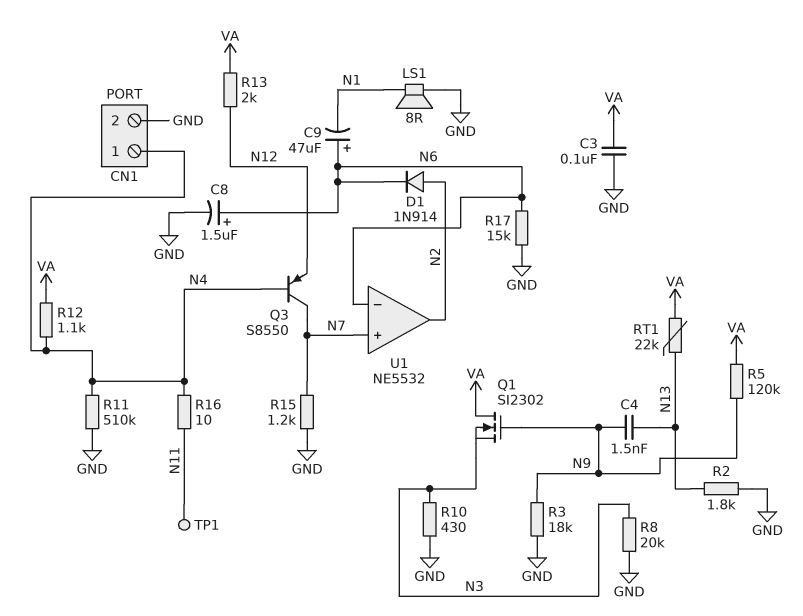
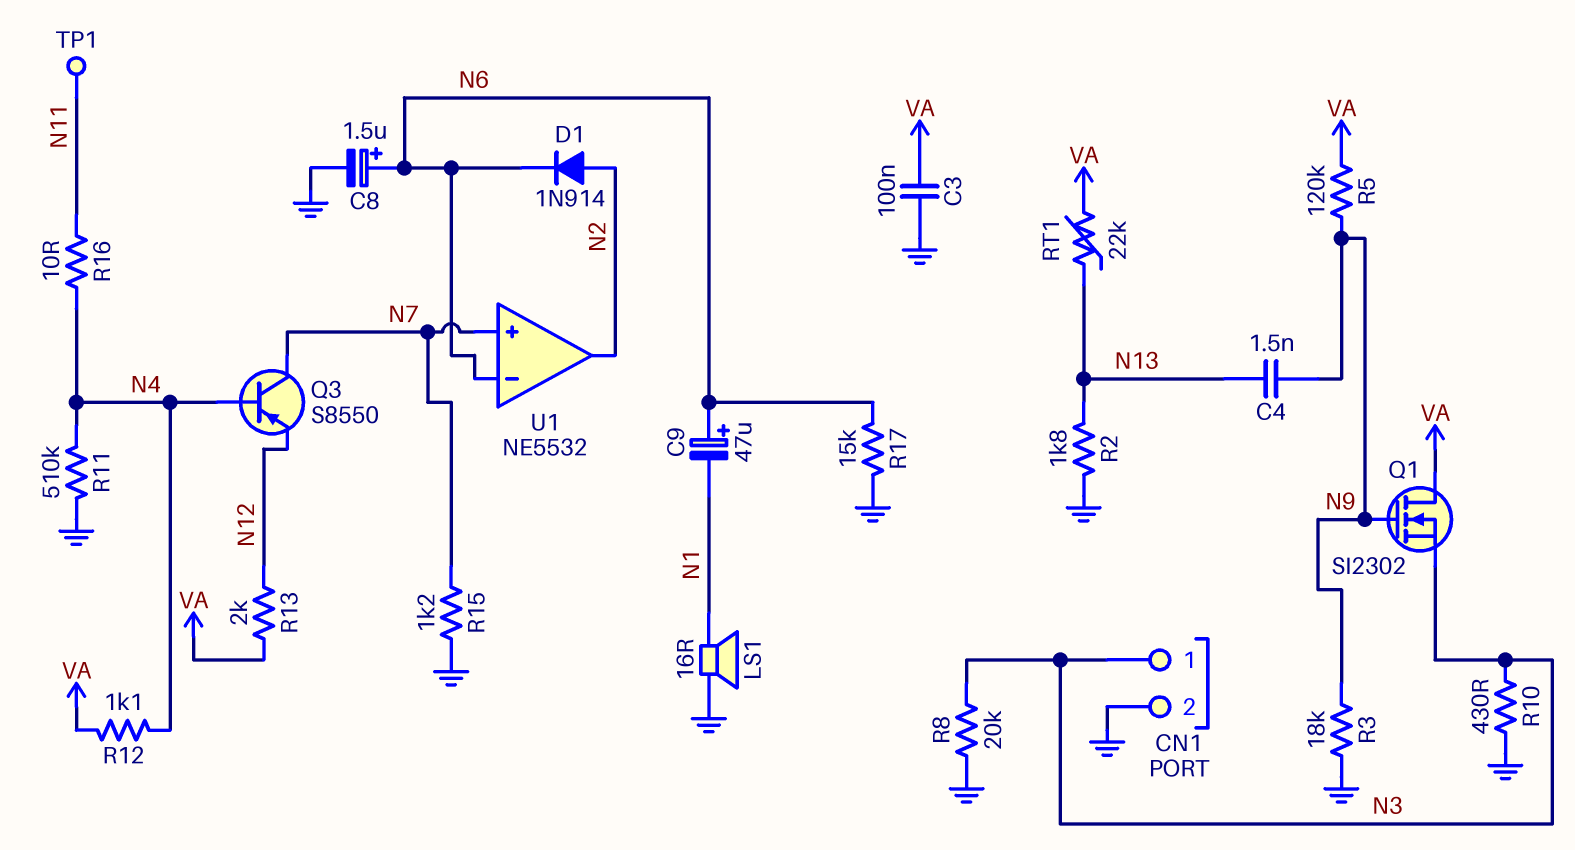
CN1 pin 1: N4 -> N3
LS1: speaker 8R (GND, N1) -> speaker 16R (GND, N1)

